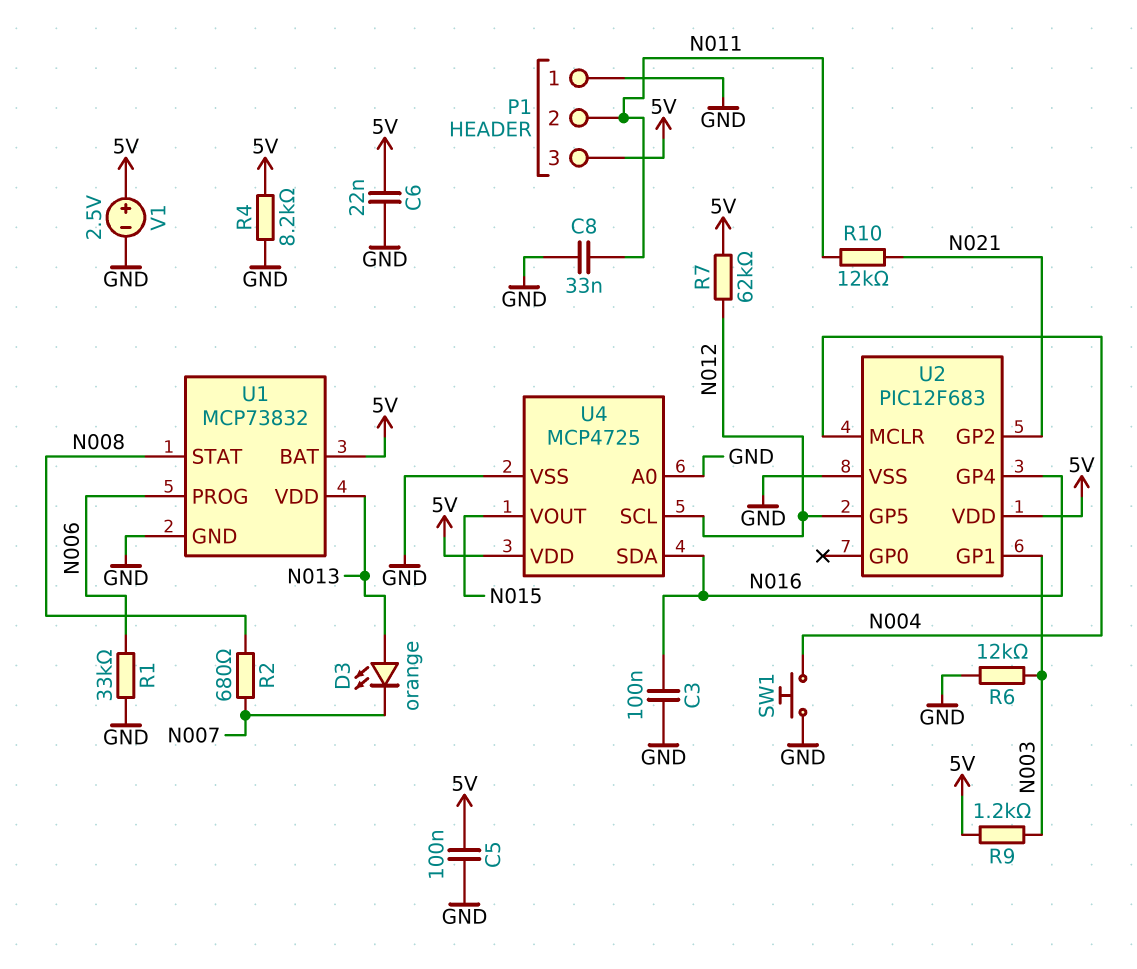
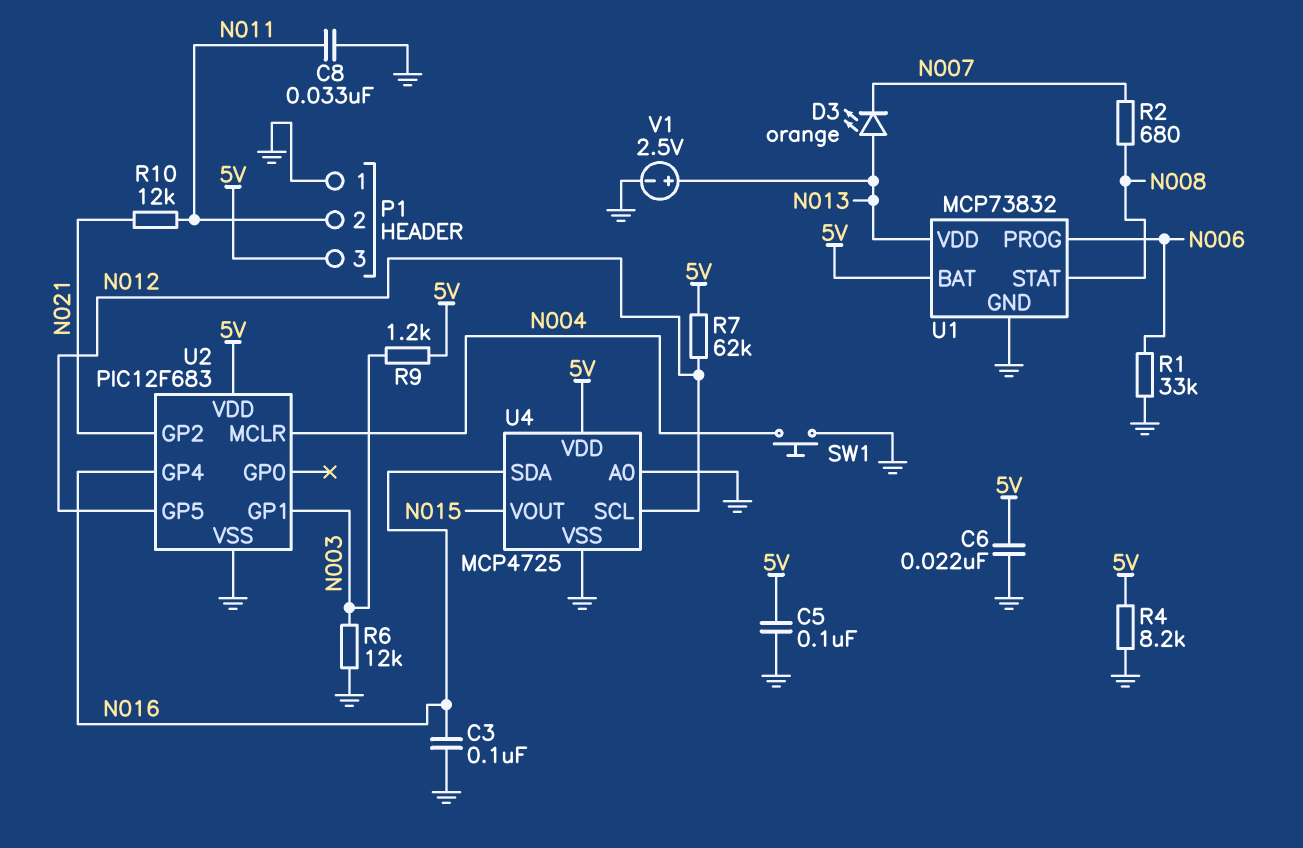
V1: 2.5V (plus 5V, minus GND) -> 2.5V (plus N013, minus GND)

